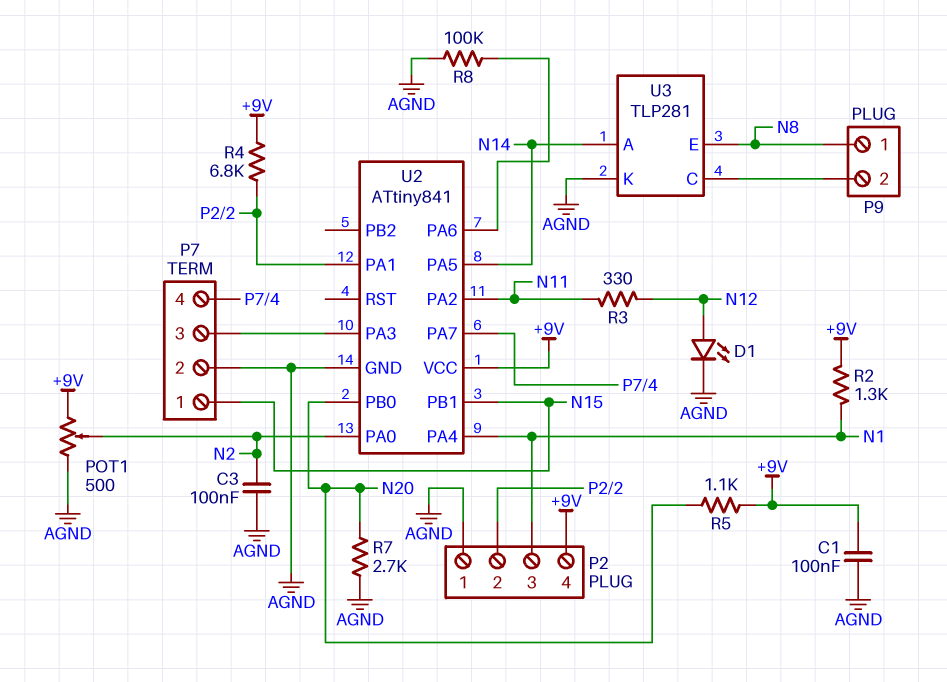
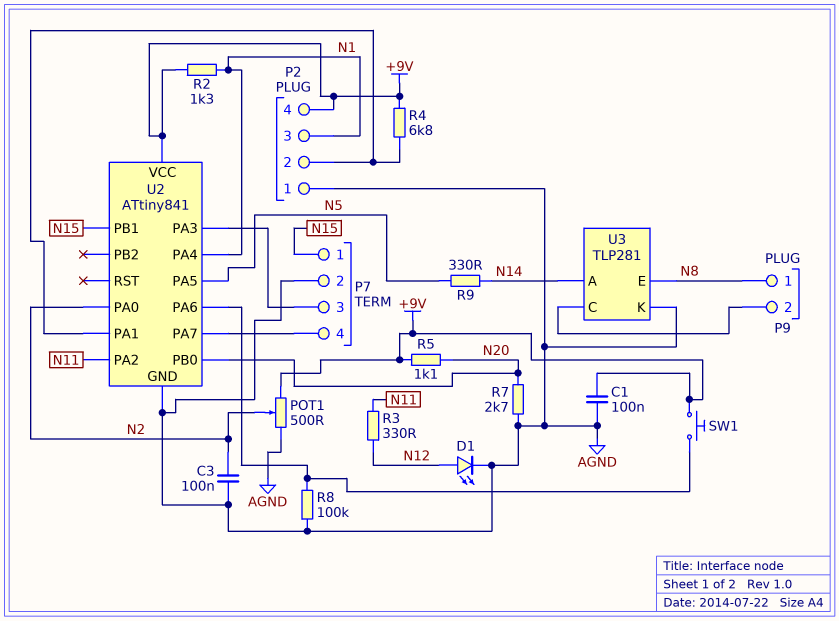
R9: none -> 330 (N5, N14)
SW1: none -> button (+9V, U2/PA6)
U2 pin PA5: N14 -> N5

